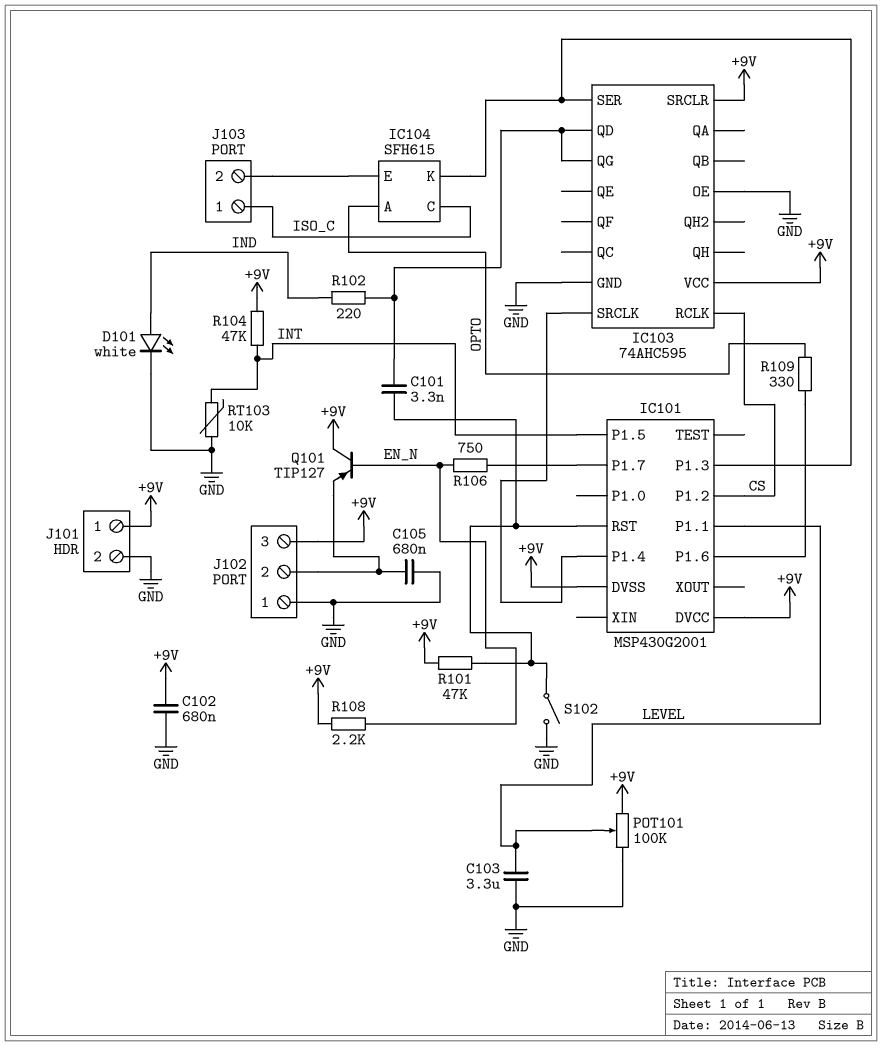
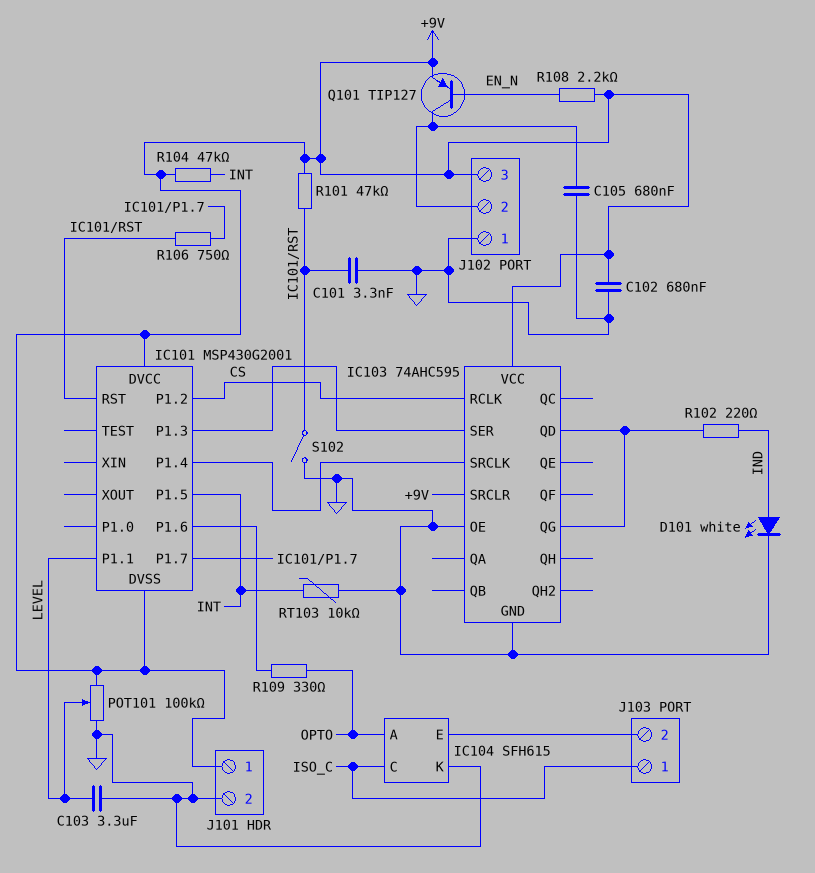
C101: 3.3nF (IC101/RST, IC103/QD) -> 3.3nF (GND, IC101/RST)
IC104 pin K: IC101/P1.3 -> GND
Q101: PNP TIP127 (B EN_N, C +9V, E J102/2) -> PNP TIP127 (B EN_N, C J102/2, E +9V)
R106: 750 (EN_N, IC101/P1.7) -> 750 (IC101/P1.7, IC101/RST)

